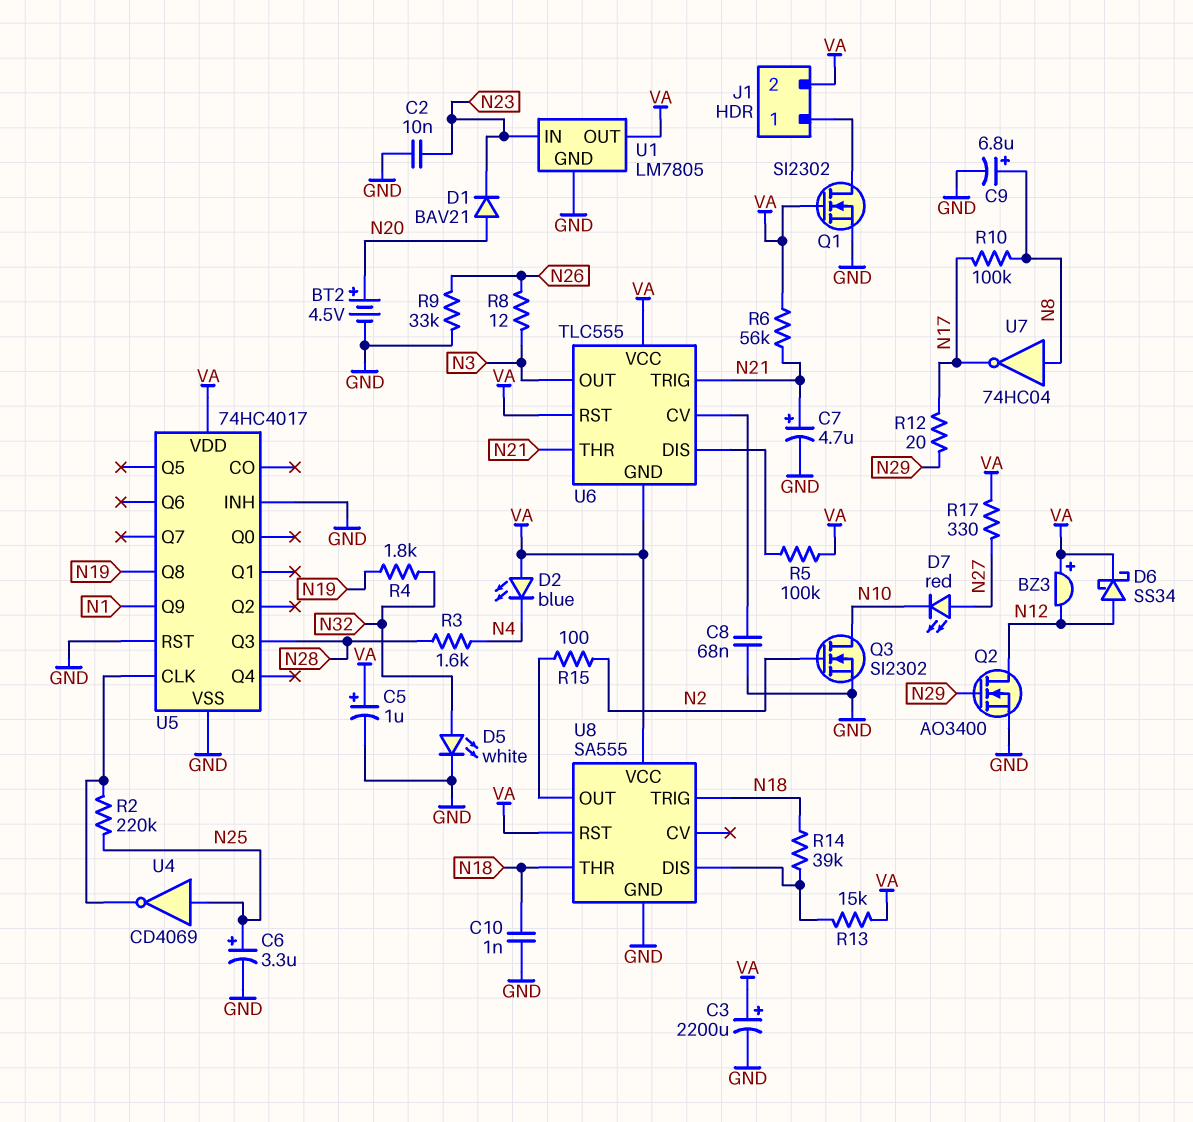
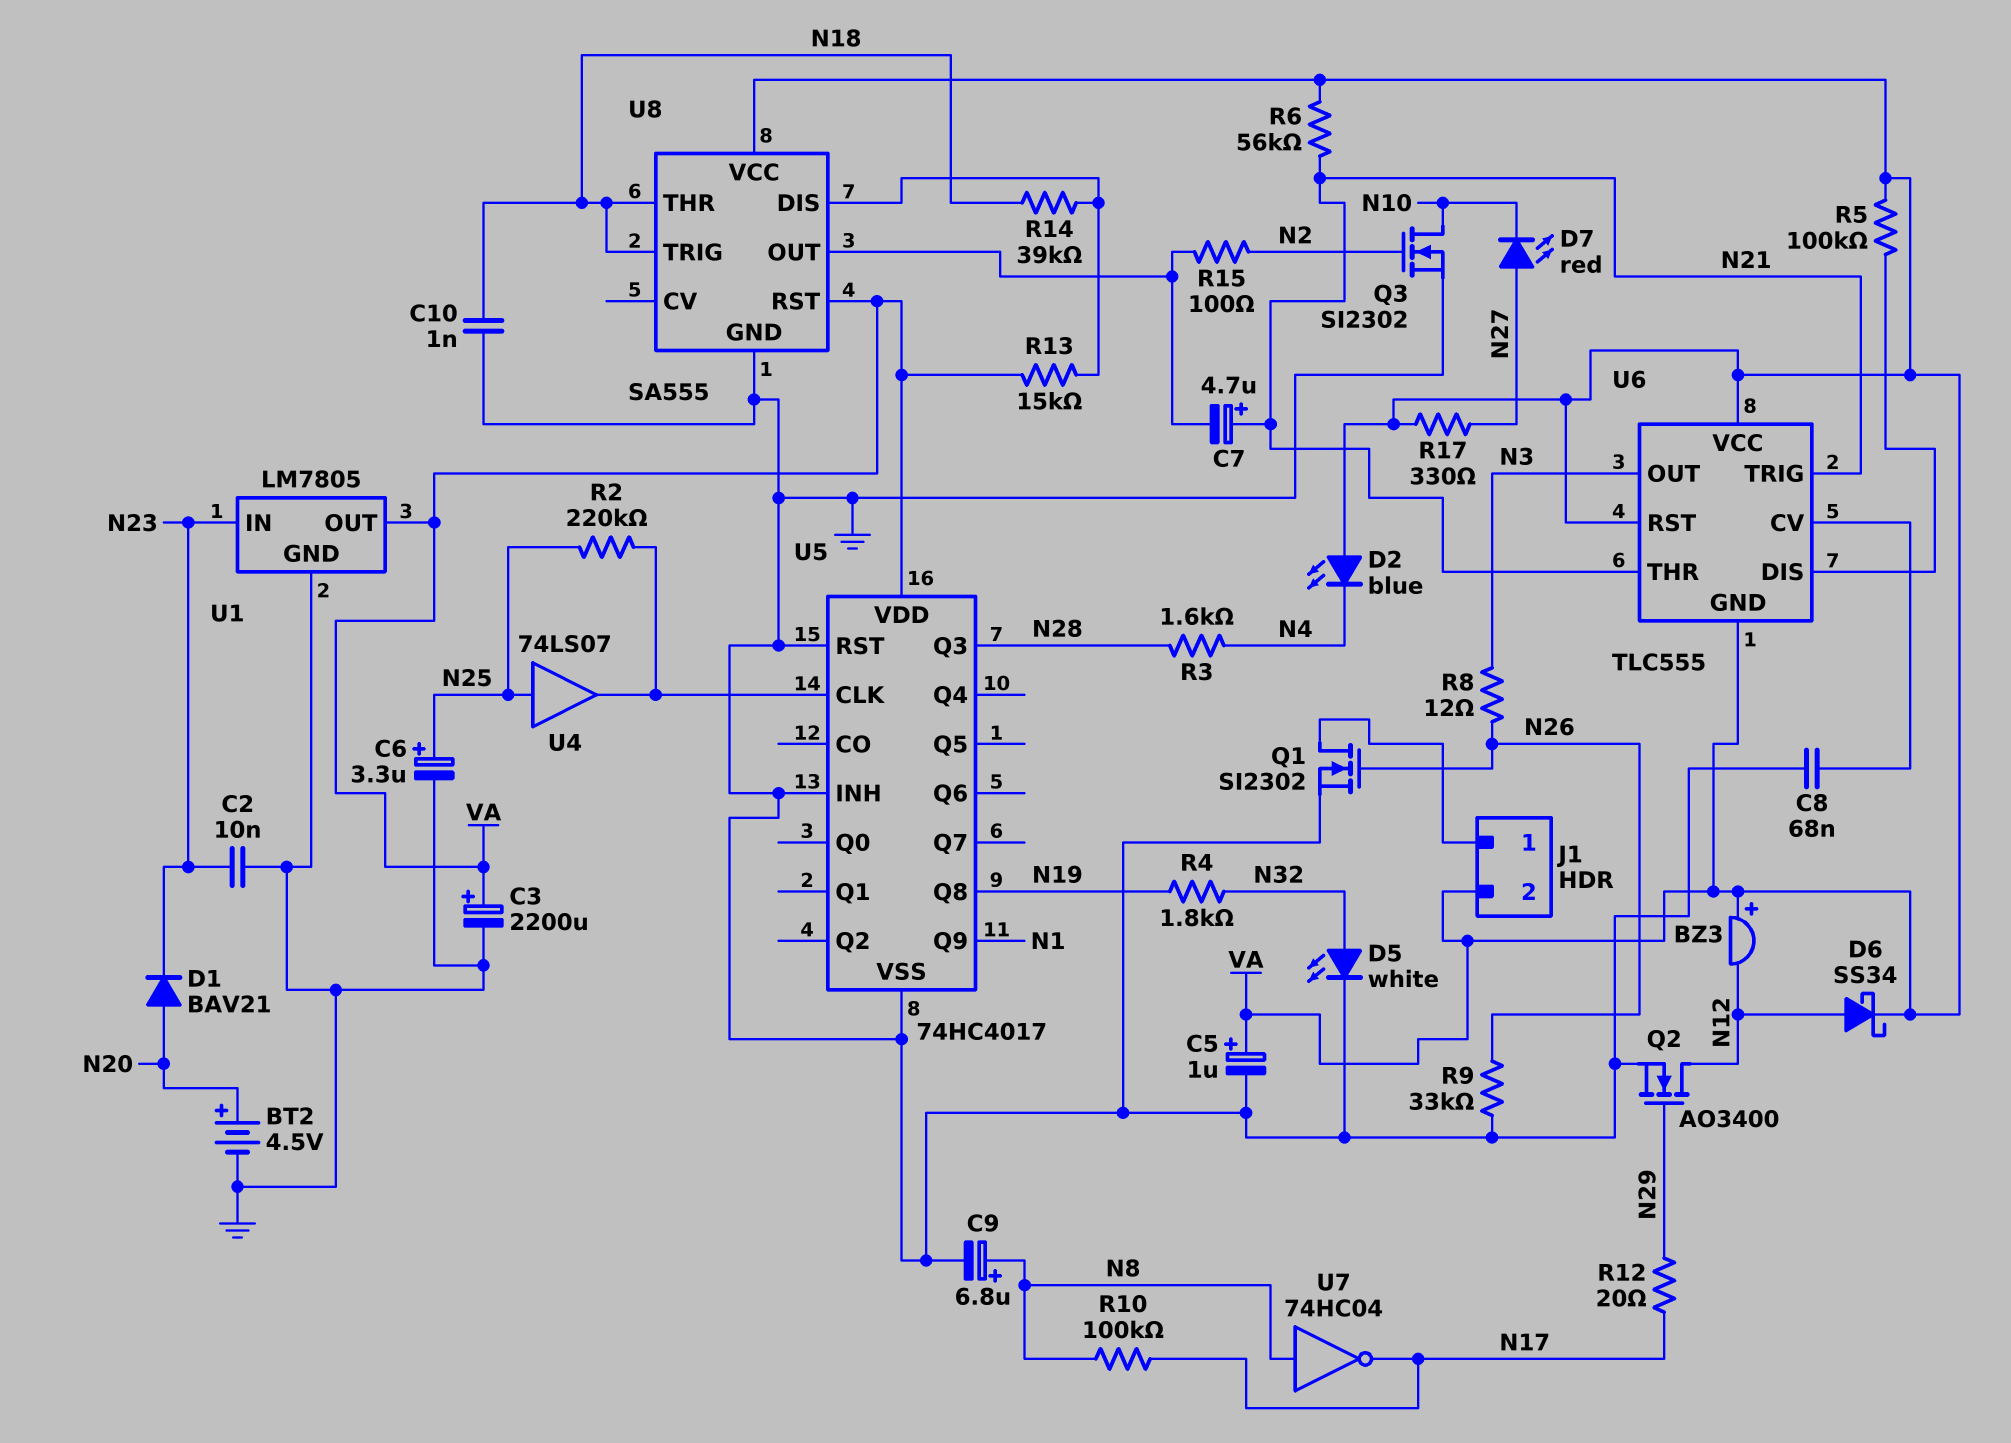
C7: 4.7uF (plus N21, minus GND) -> 4.7uF (plus N21, minus U8/OUT)
Q1: NMOS SI2302 (G VA, D J1/1, S GND) -> NMOS SI2302 (G N26, D J1/1, S GND)
U4: NOT CD4069 (in N25, out U5/CLK) -> buffer 74LS07 (in N25, out U5/CLK)

